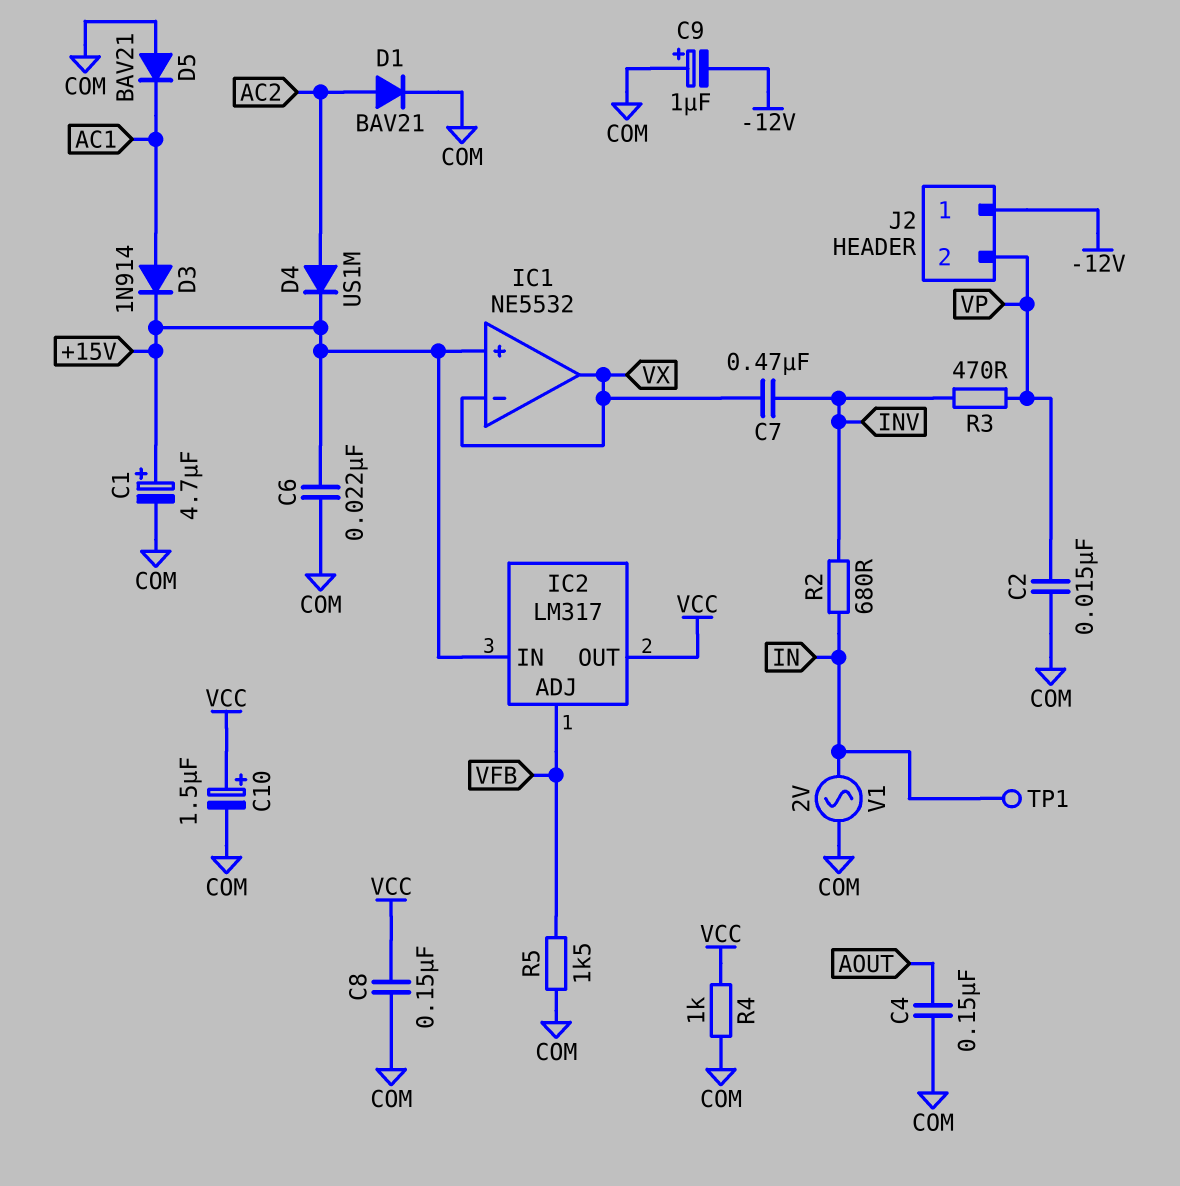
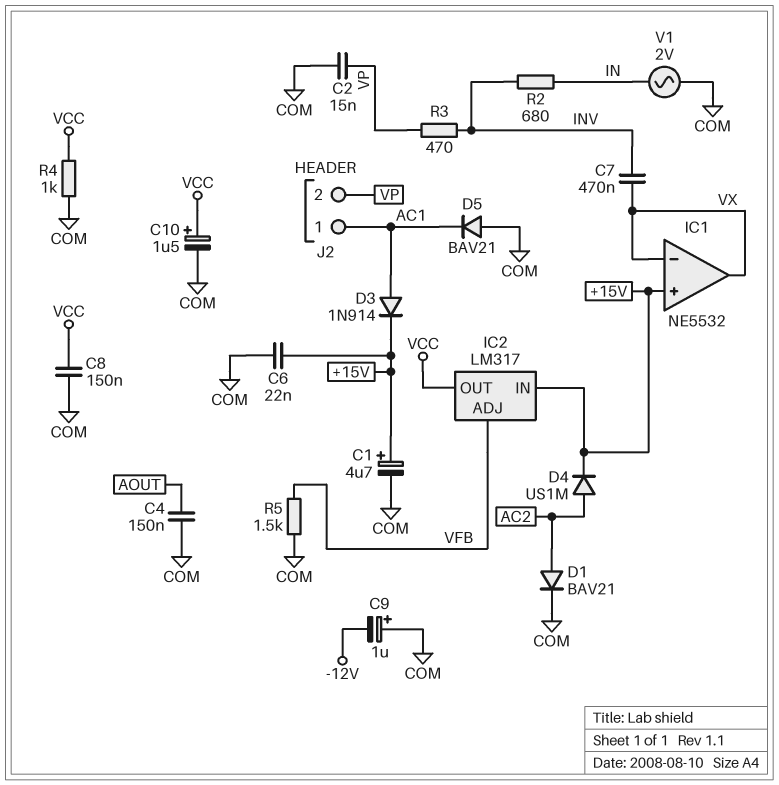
J2 pin 1: -12V -> AC1
TP1: test point (IN) -> none

